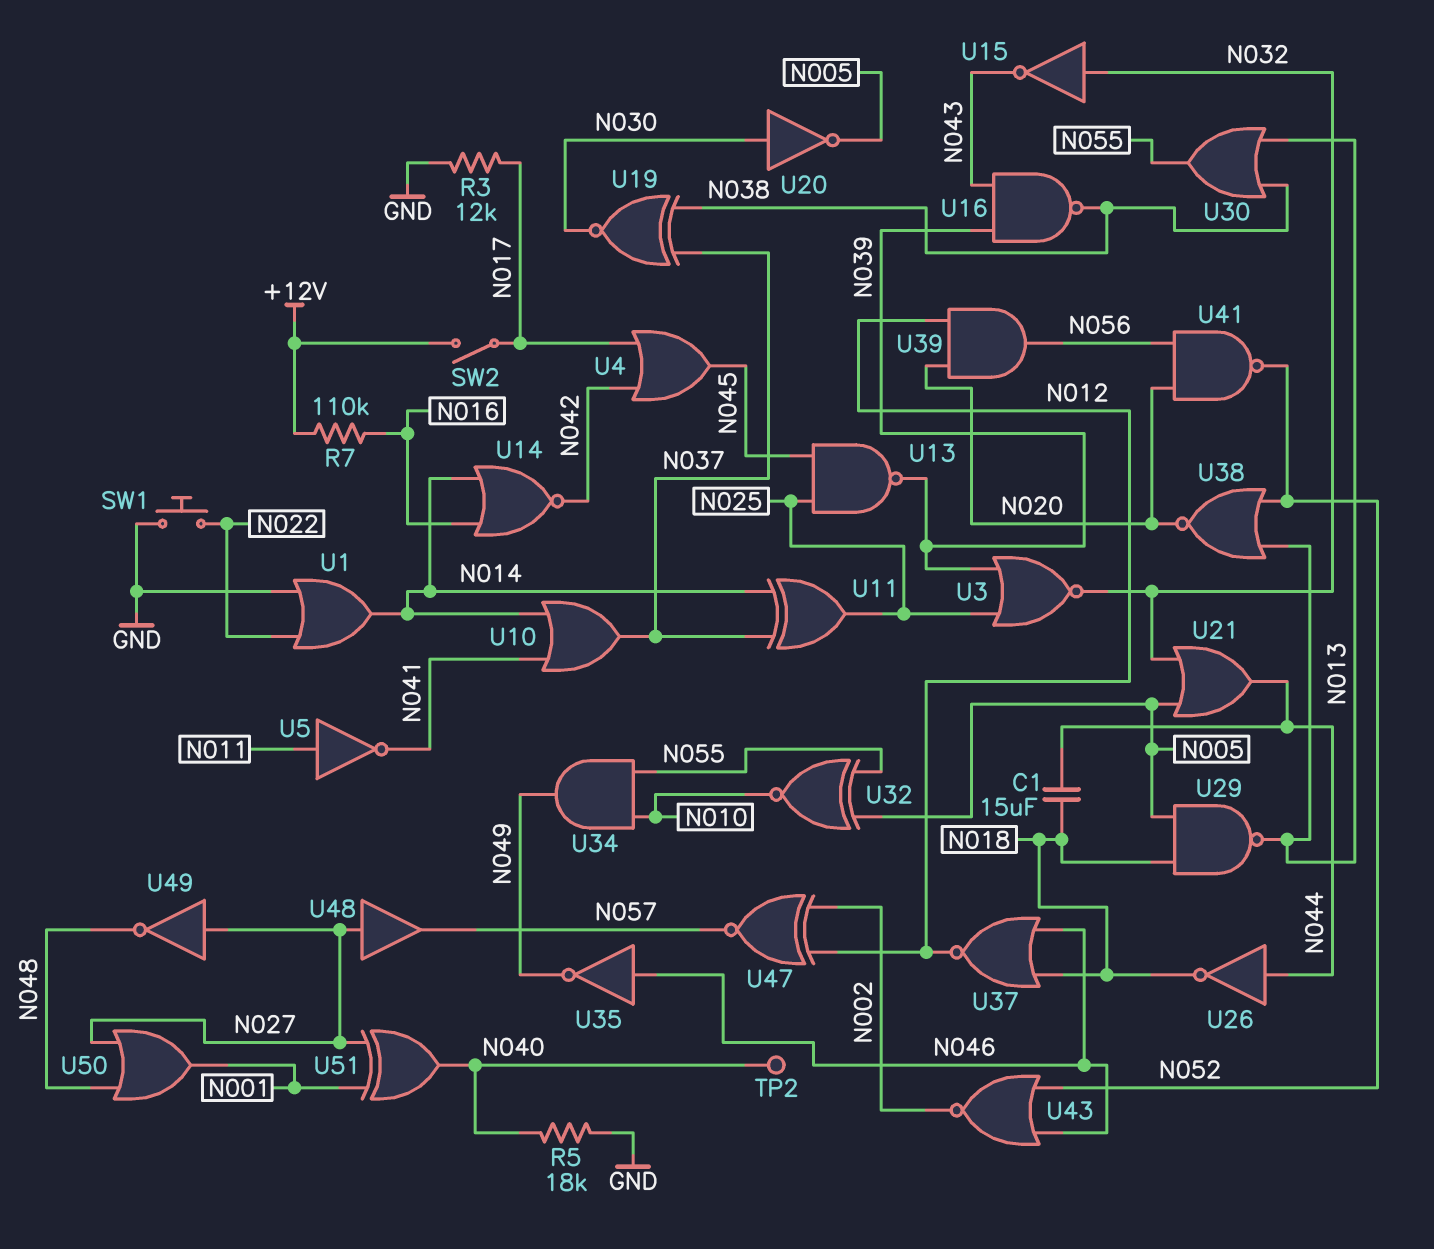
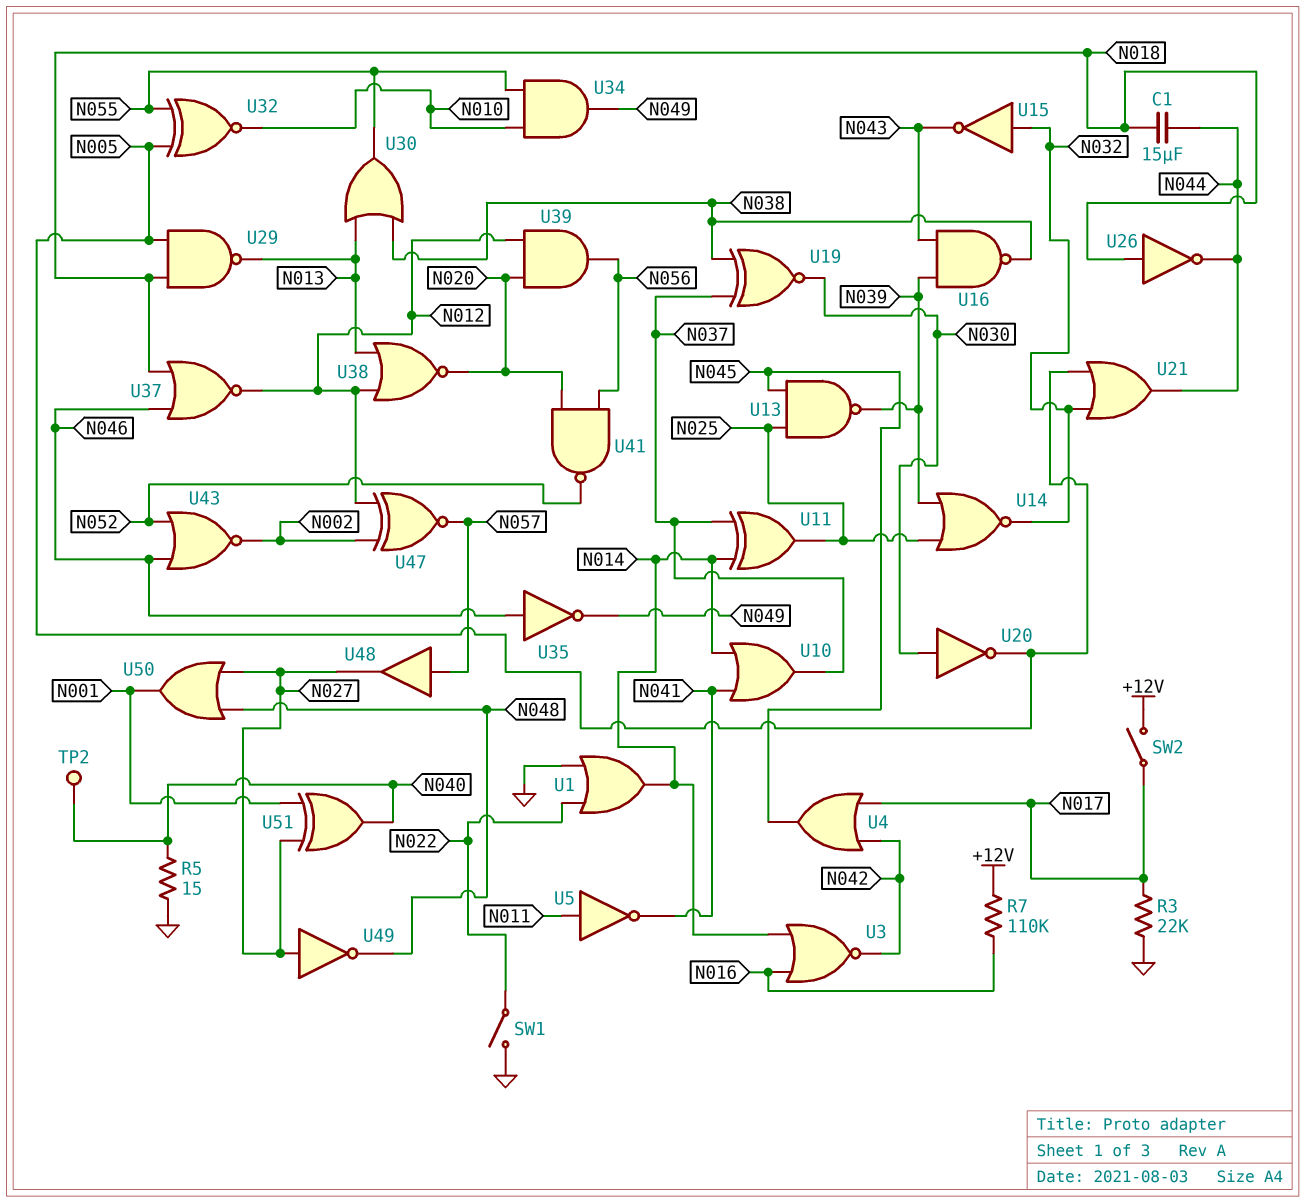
R3: 12k (GND, N017) -> 22k (GND, N017)
R5: 18k (GND, N040) -> 15 (GND, N040)
SW1: button (GND, N022) -> switch (GND, N022)
U3: NOR (in N025, in N039, out N032) -> NOR (in N014, in N016, out N042)
U14: NOR (in N014, in N016, out N042) -> NOR (in N025, in N039, out N032)
U26: NOT (in N044, out N018) -> NOT (in N018, out N044)
U38: NOR (in N013, in N052, out N020) -> NOR (in N012, in N013, out N020)
U48: buffer (in N027, out N057) -> buffer (in N057, out N027)

